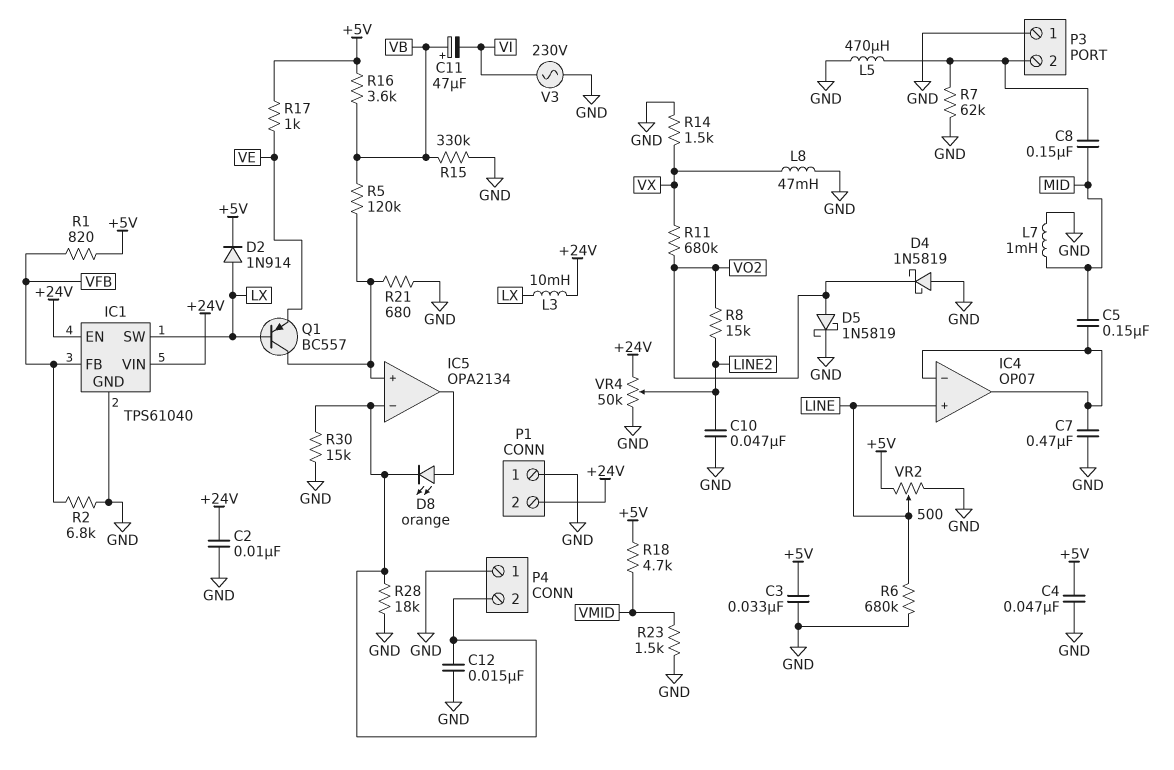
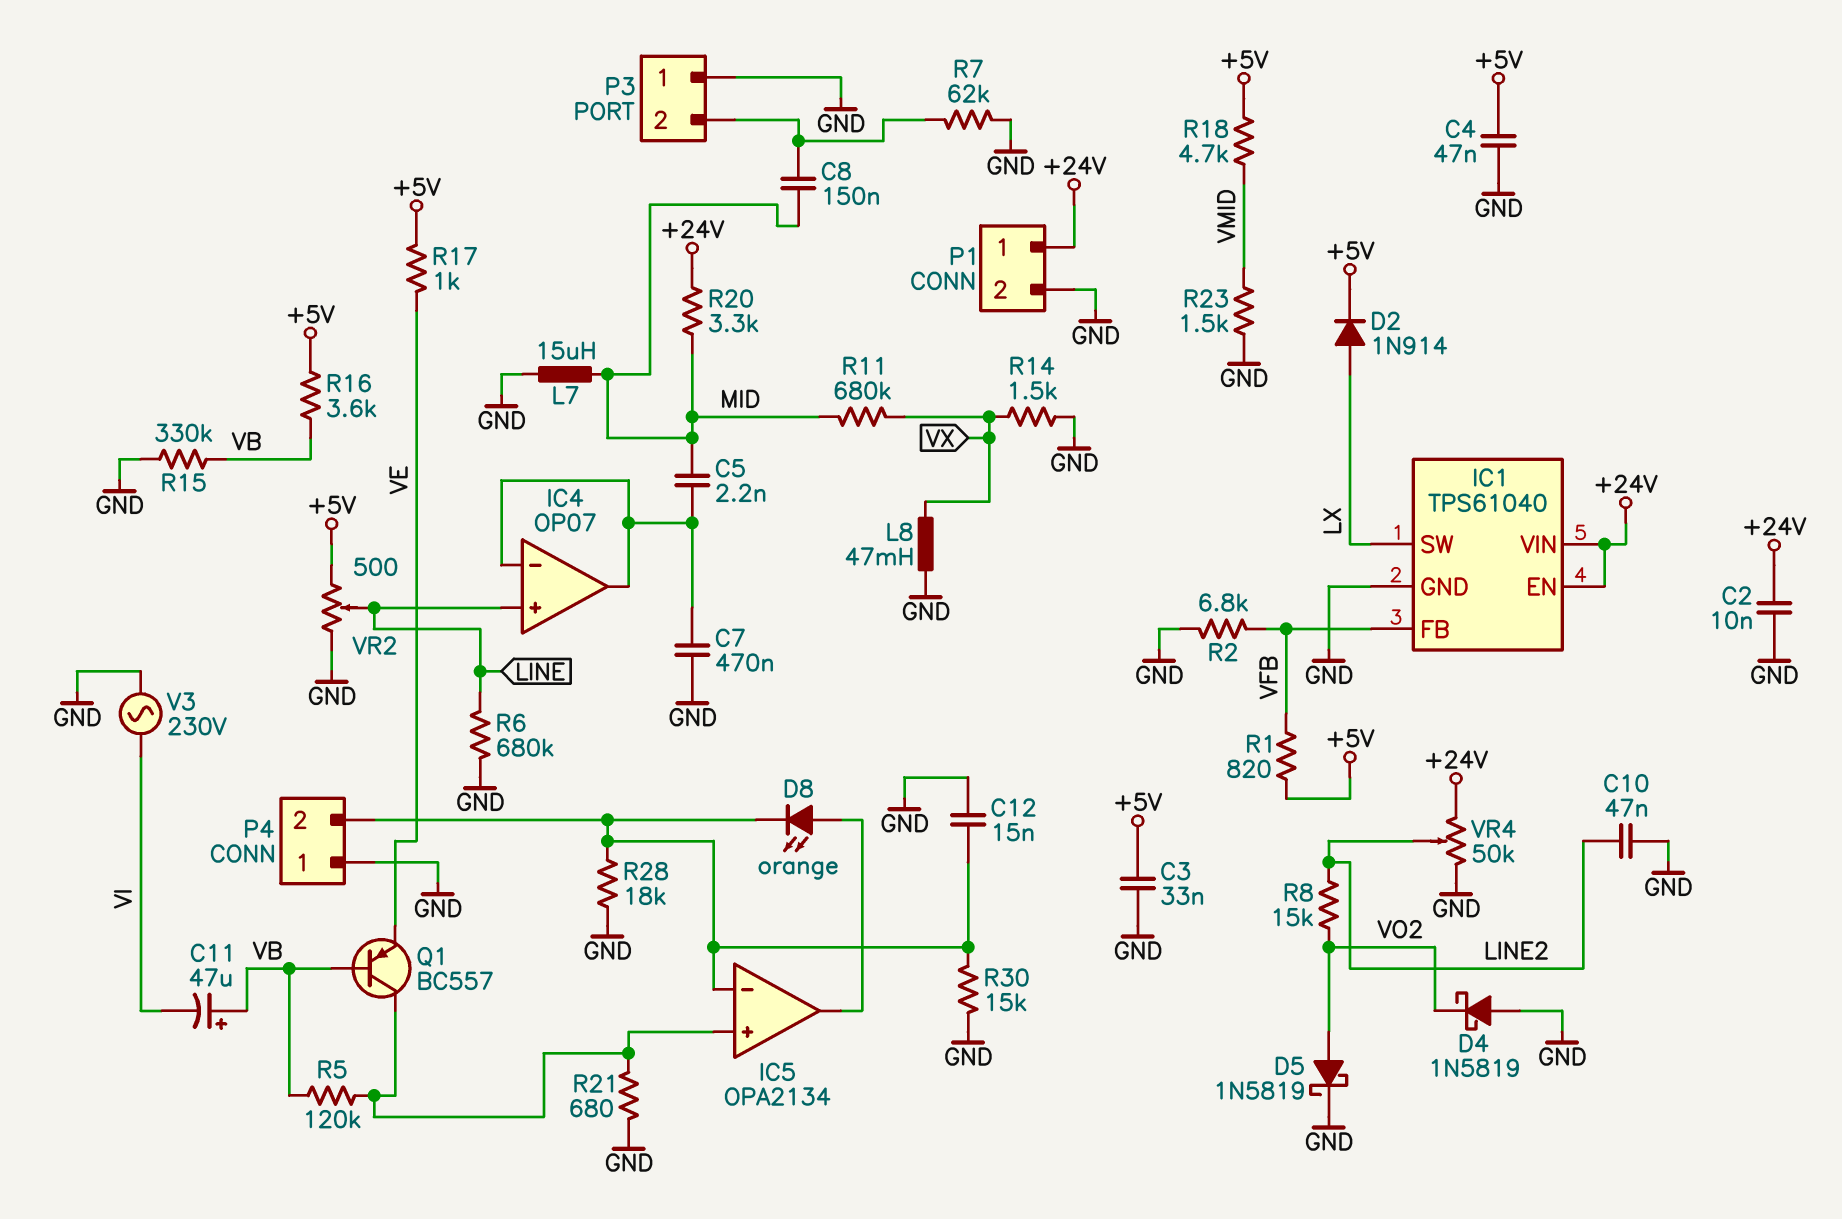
C5: 150nF (IC4/in-, MID) -> 2.2nF (IC4/in-, MID)
L3: 10mH (+24V, LX) -> none
L5: 470uH (GND, P3/2) -> none
L7: 1mH (GND, MID) -> 15uH (GND, MID)
P1 pin 1: GND -> +24V
P1 pin 2: +24V -> GND
Q1: PNP BC557 (B LX, C IC5/in+, E VE) -> PNP BC557 (B VB, C IC5/in+, E VE)
R11: 680k (VO2, VX) -> 680k (MID, VX)
R20: none -> 3.3k (+24V, MID)

